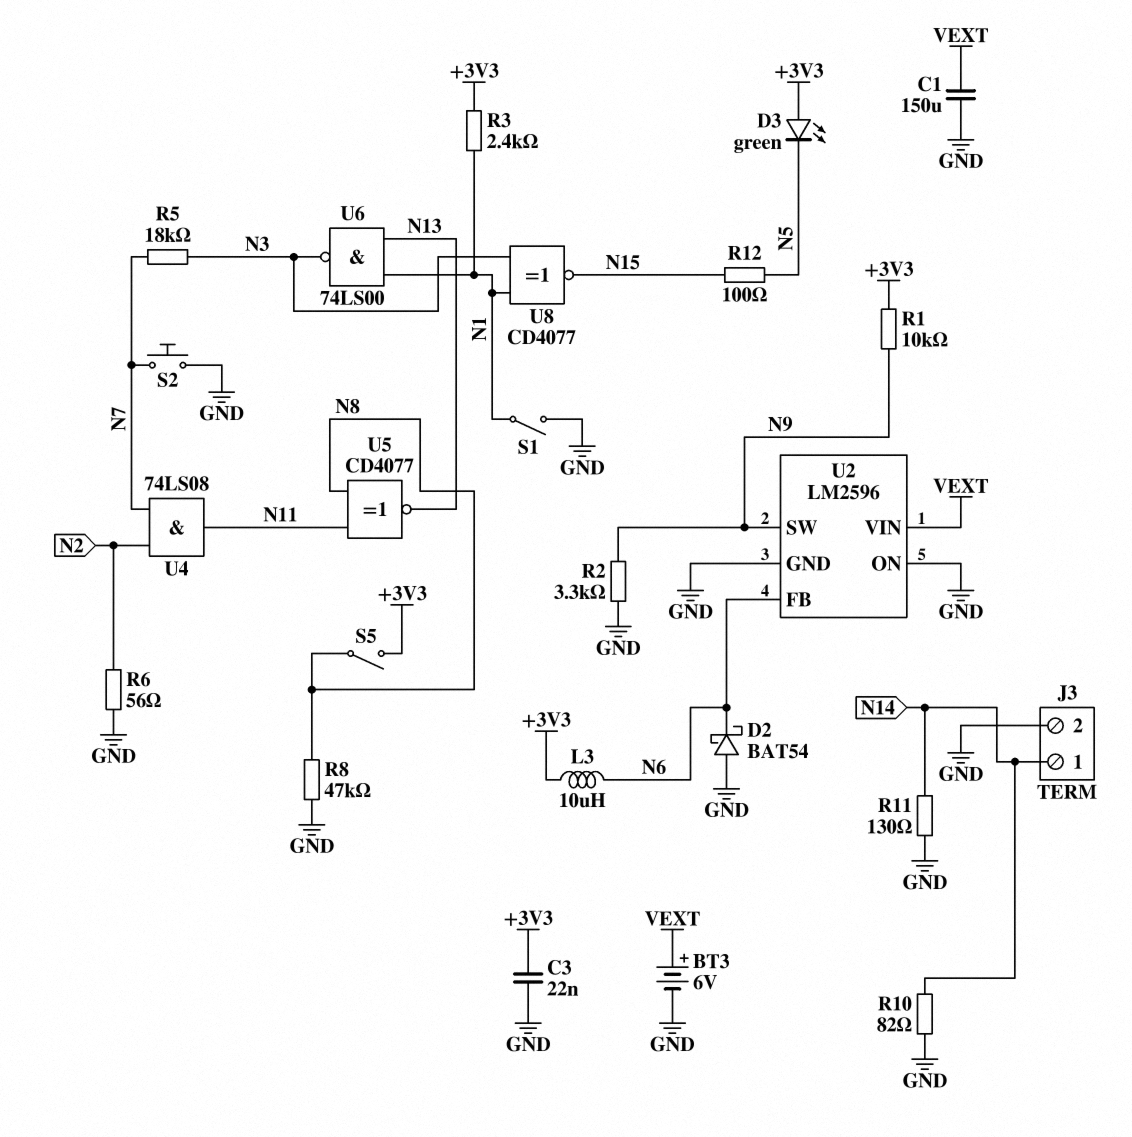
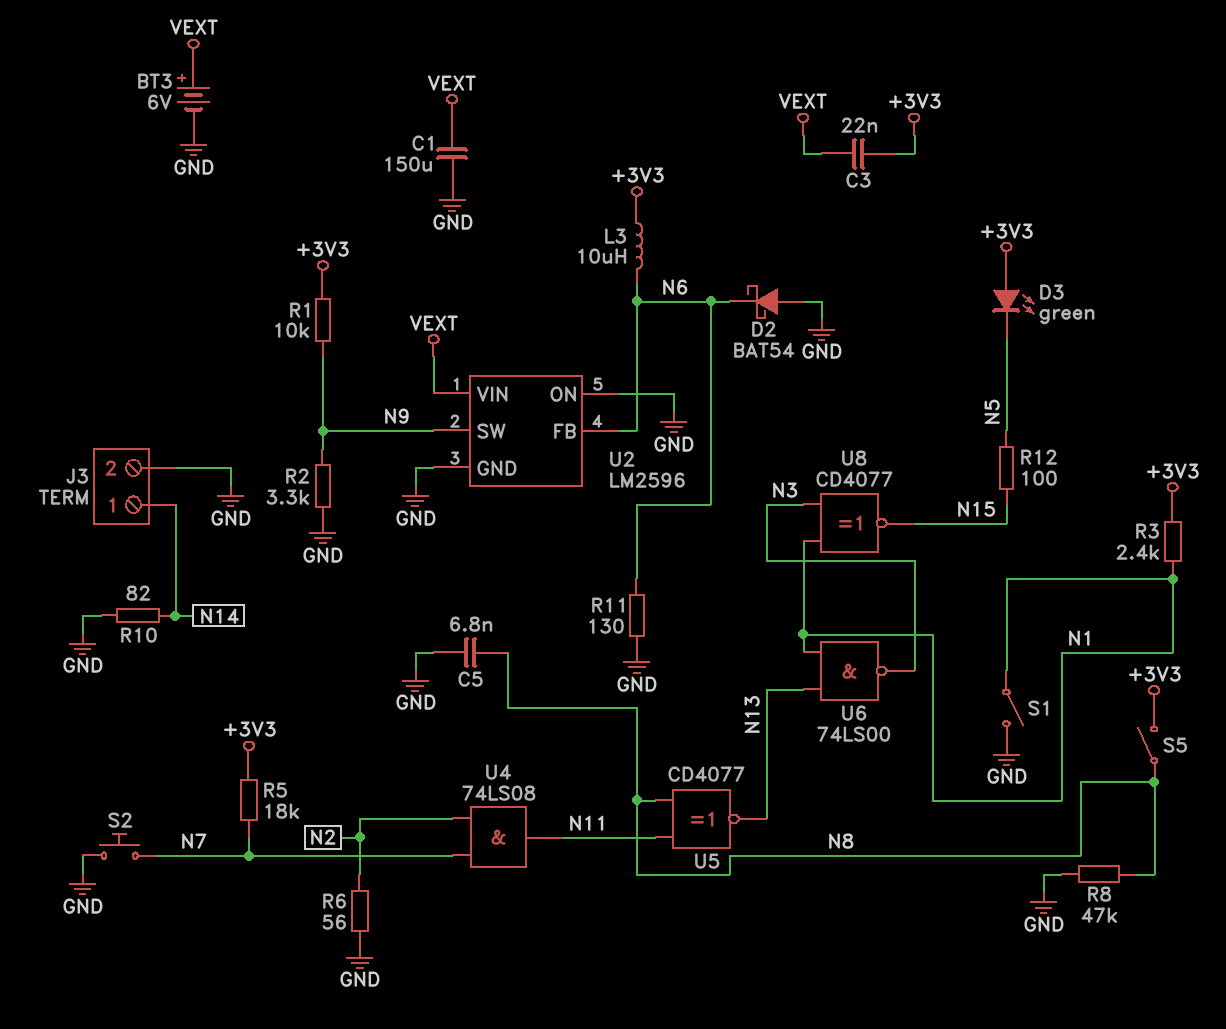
C3: 22nF (+3V3, GND) -> 22nF (+3V3, VEXT)
C5: none -> 6.8nF (GND, N8)
R5: 18k (N3, N7) -> 18k (+3V3, N7)
R11: 130 (GND, N14) -> 130 (GND, N6)

